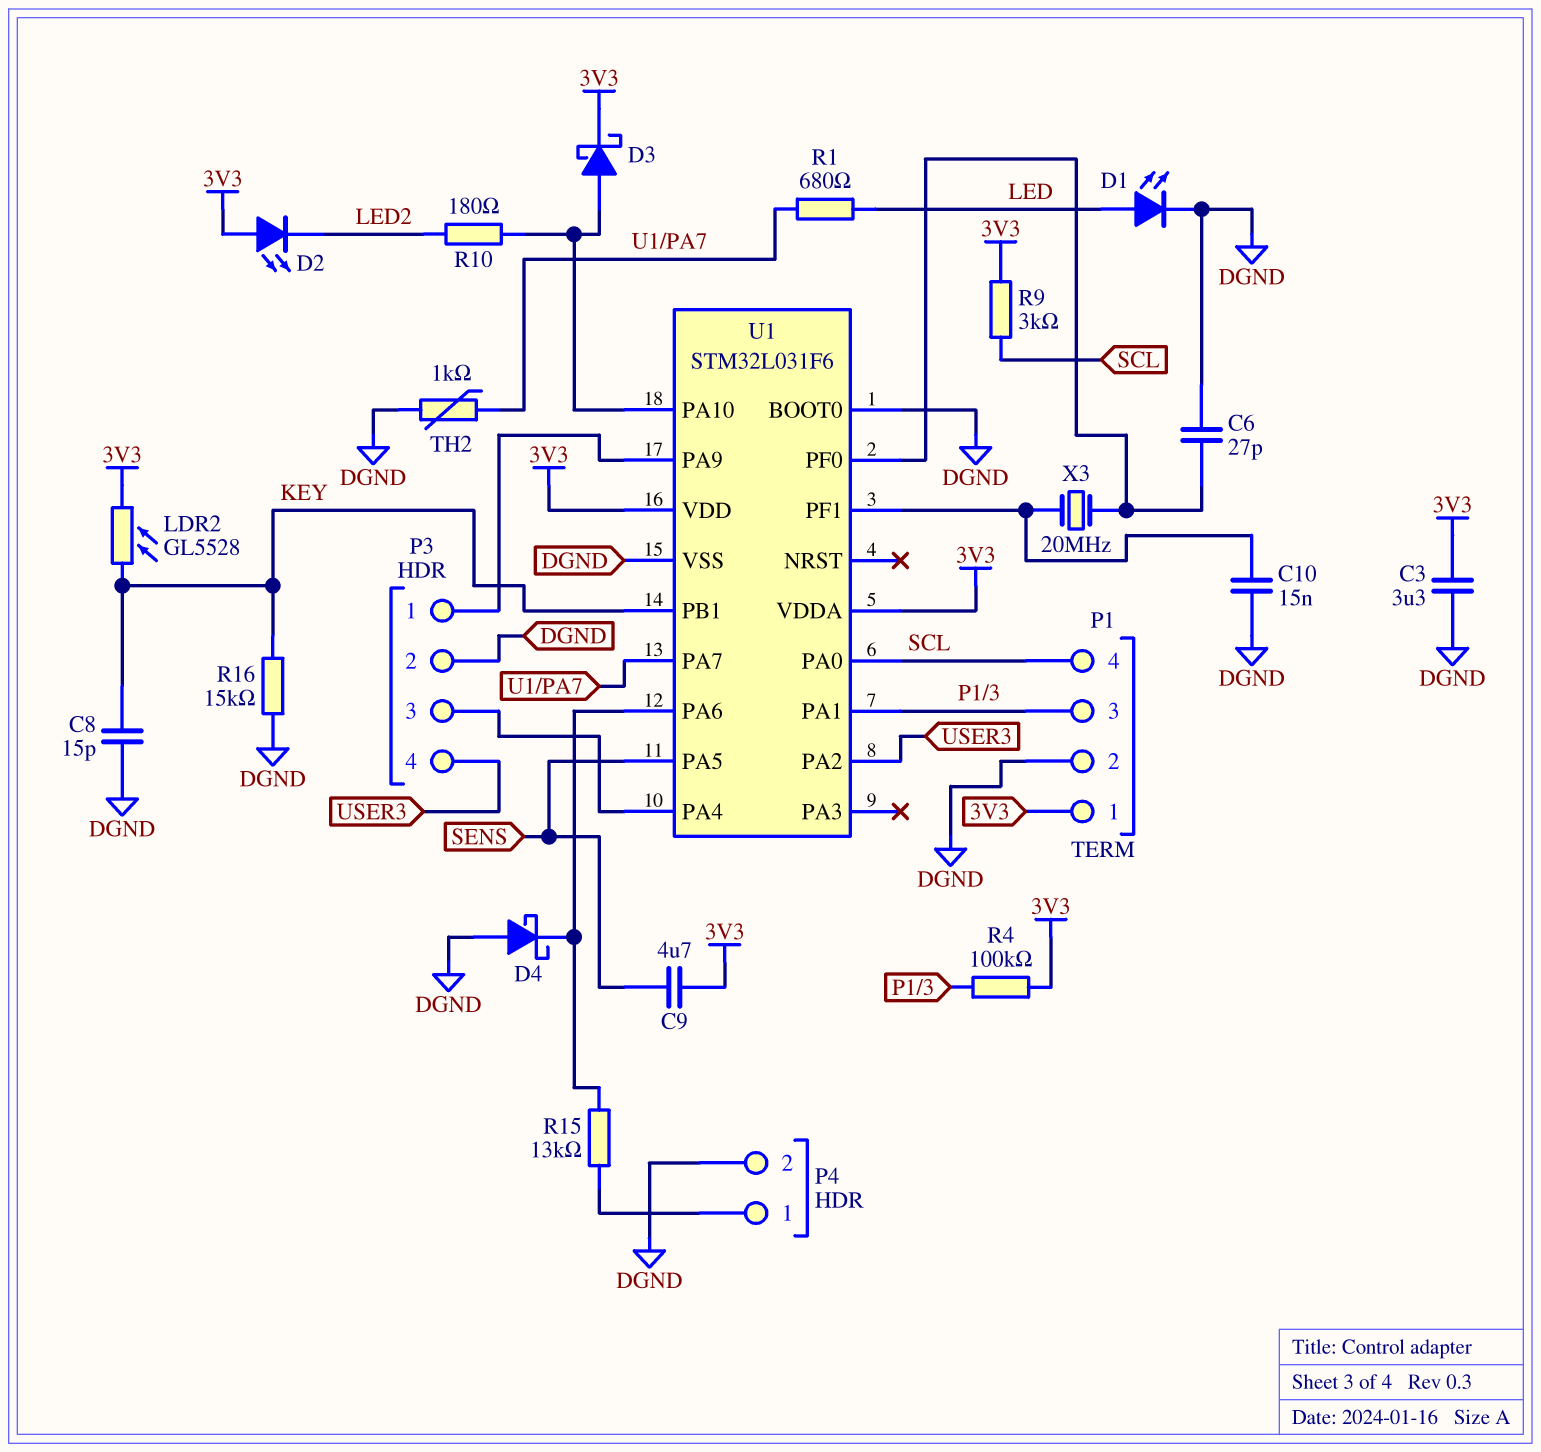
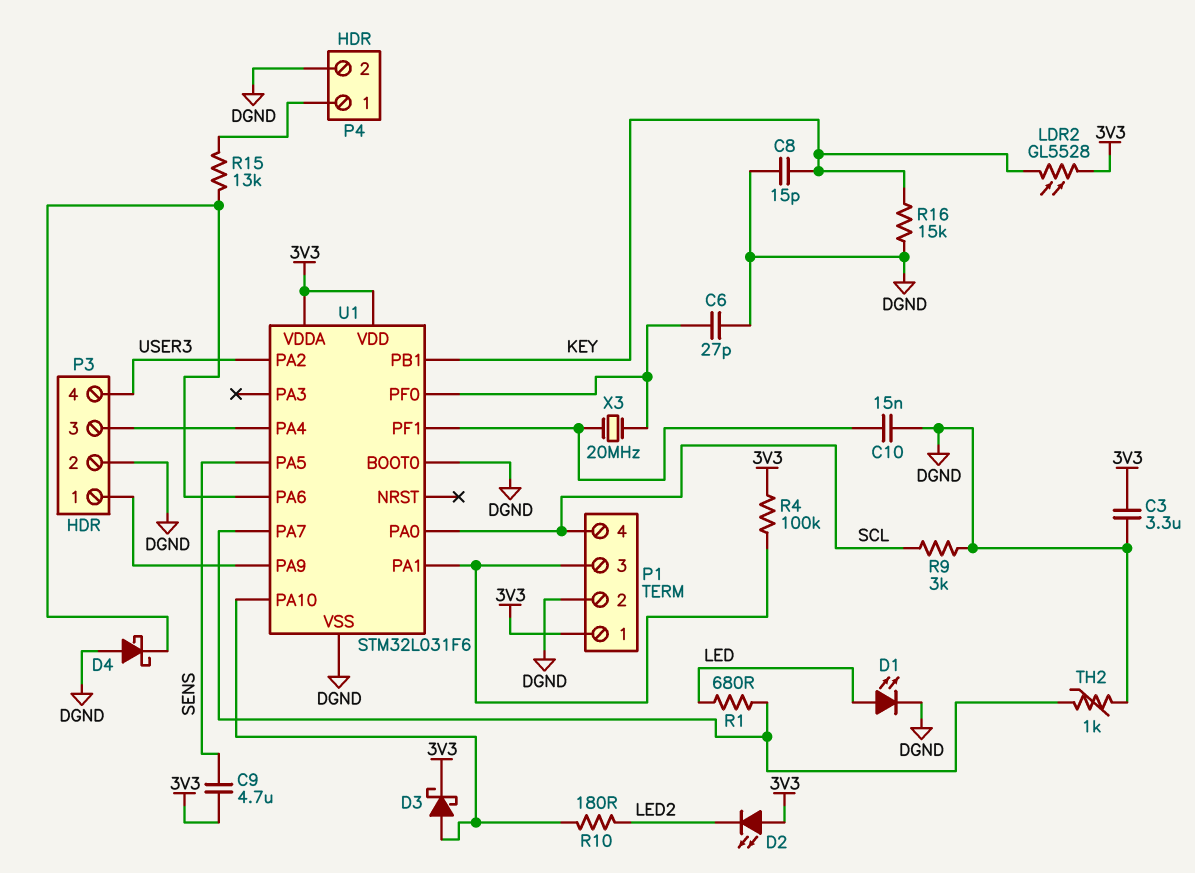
R9: 3k (3V3, SCL) -> 3k (DGND, SCL)

